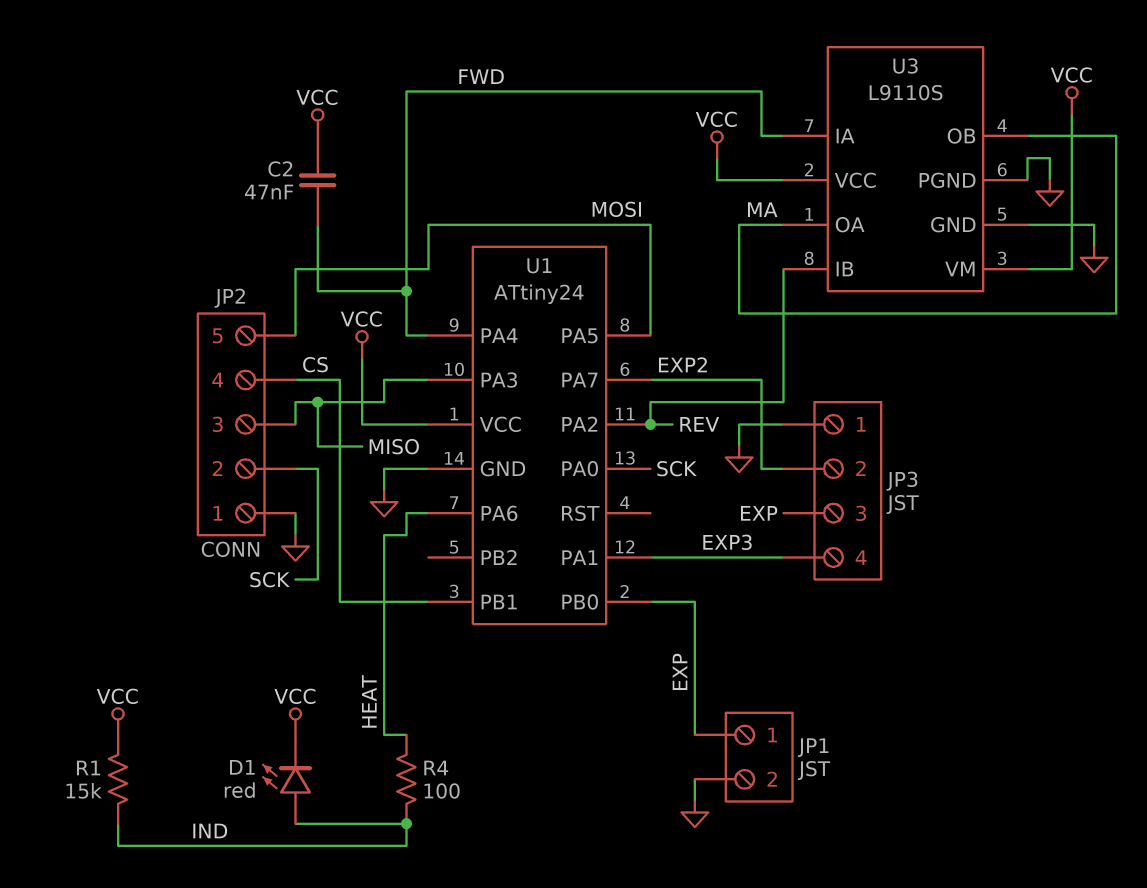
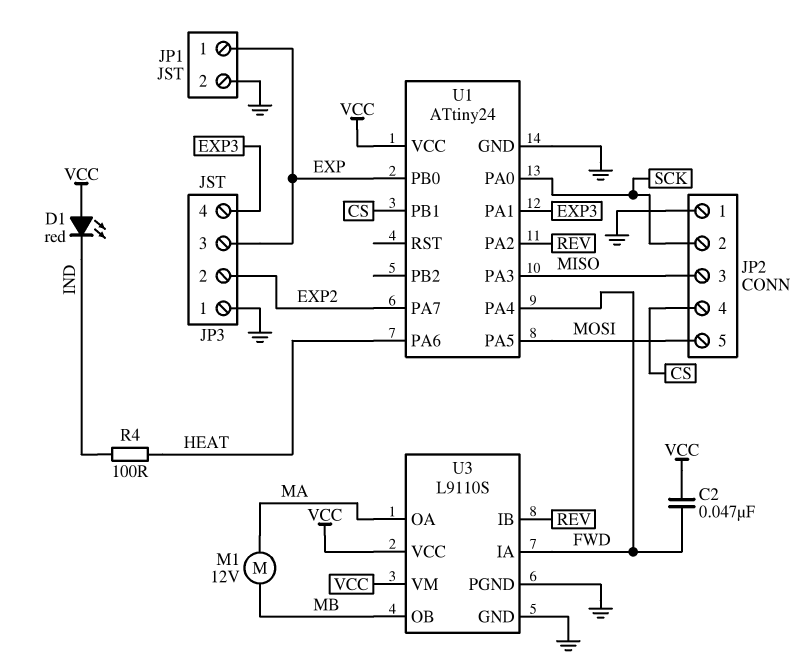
D1: LED red (A IND, K VCC) -> LED red (A VCC, K IND)
M1: none -> motor 12V (MA, MB)
R1: 15k (IND, VCC) -> none
U3 pin OB: MA -> MB

